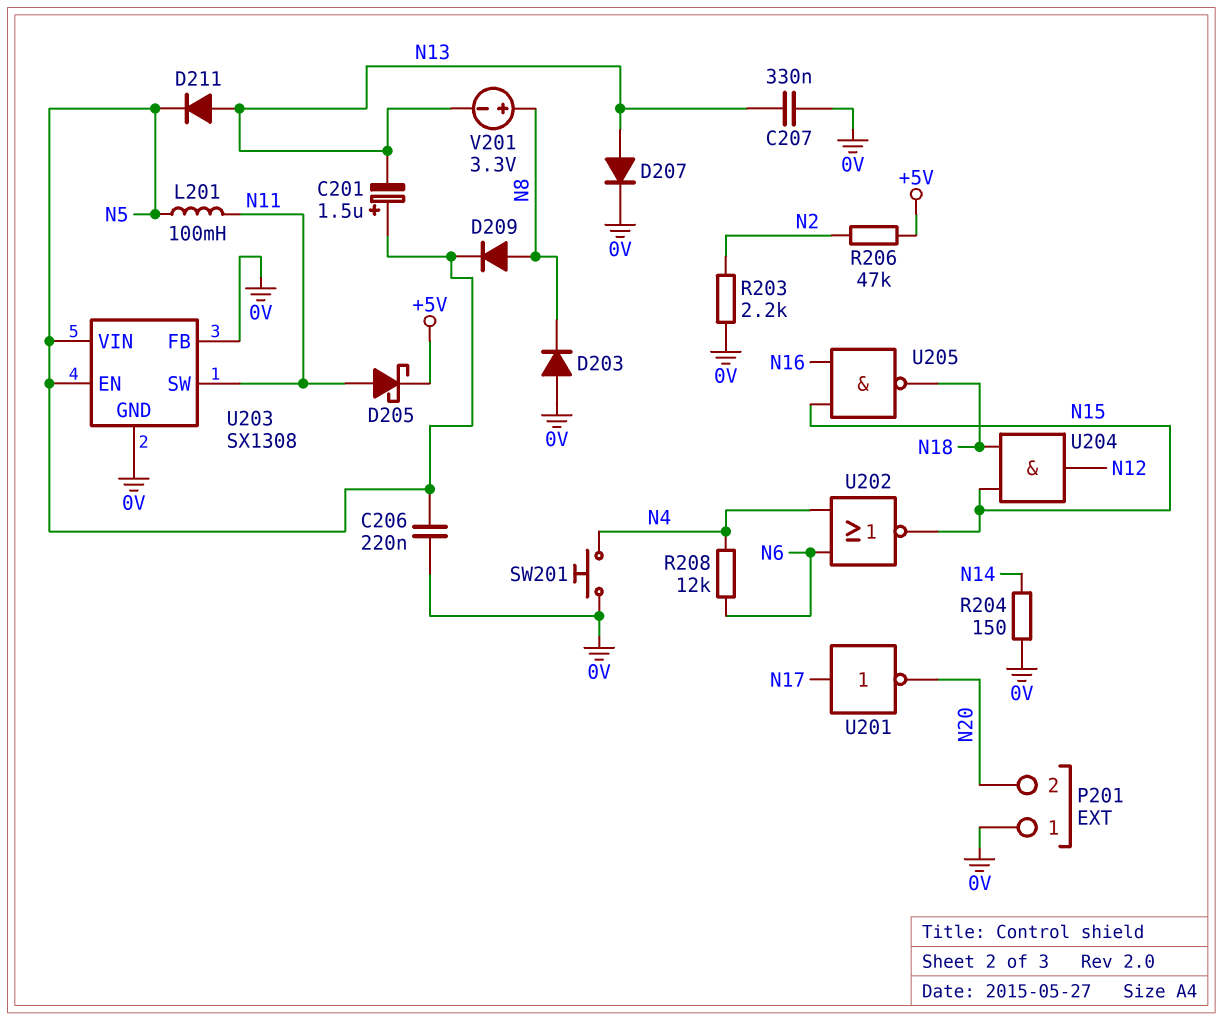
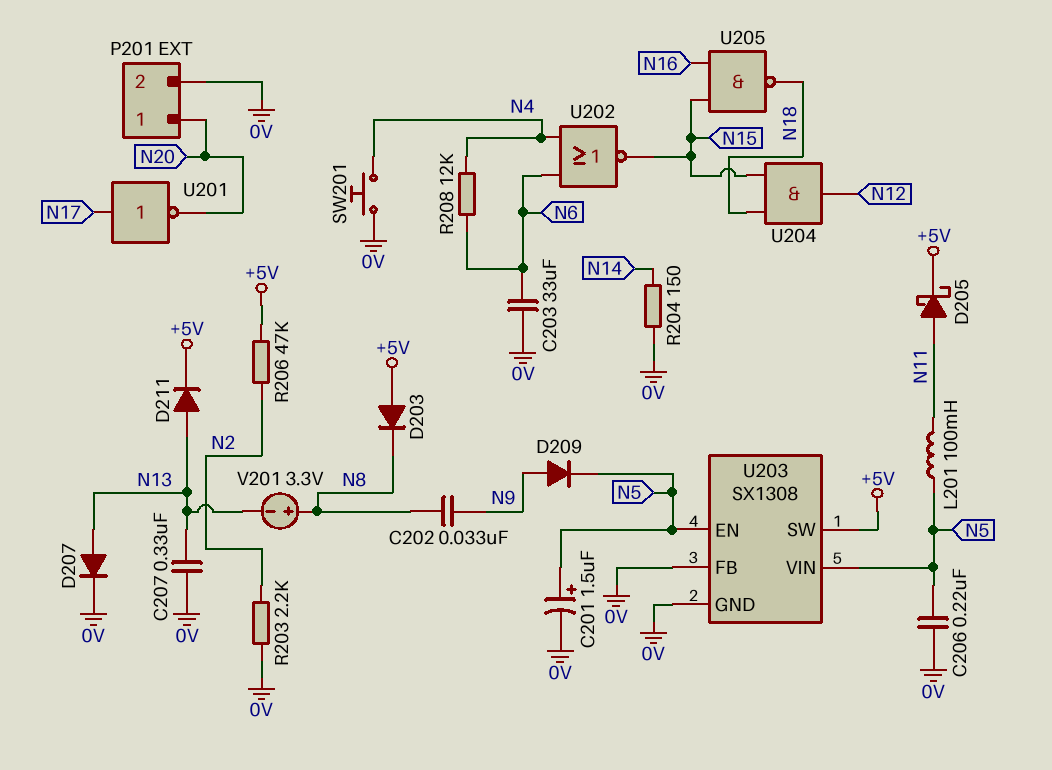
C201: 1.5uF (plus N5, minus N13) -> 1.5uF (plus N5, minus 0V)
C202: none -> 33nF (N8, N9)
C203: none -> 33uF (0V, N6)
D203: diode (A 0V, K N8) -> diode (A +5V, K N8)
D209: diode (A N8, K N5) -> diode (A N9, K N5)
D211: diode (A N13, K N5) -> diode (A N13, K +5V)
P201 pin 1: 0V -> N20
P201 pin 2: N20 -> 0V
U203 pin SW: N11 -> +5V

